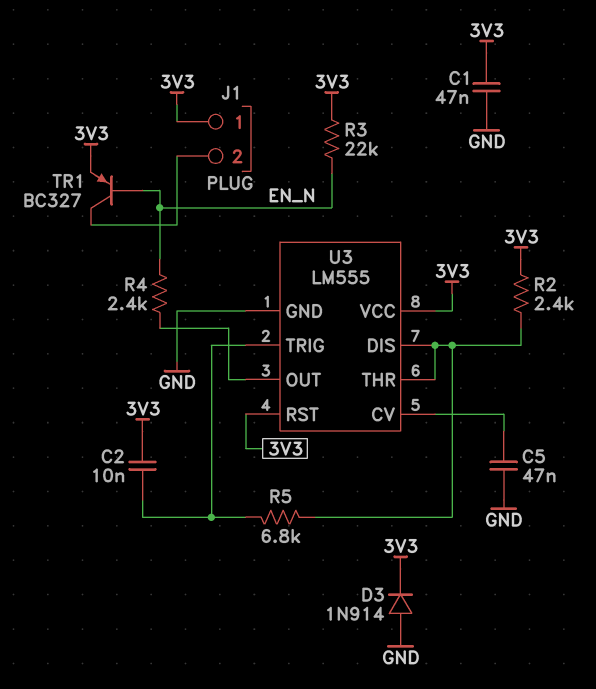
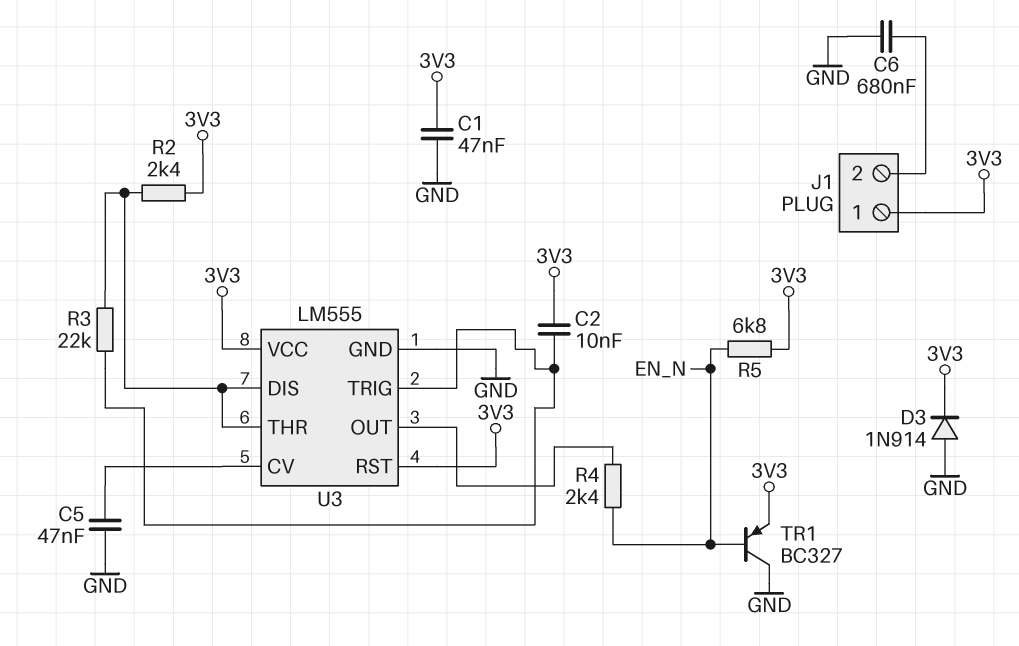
C6: none -> 680nF (GND, J1/2)
R3: 22k (3V3, EN_N) -> 22k (U3/DIS, U3/TRIG)
R5: 6.8k (U3/DIS, U3/TRIG) -> 6.8k (3V3, EN_N)
TR1: PNP BC327 (B EN_N, C J1/2, E 3V3) -> PNP BC327 (B EN_N, C GND, E 3V3)

